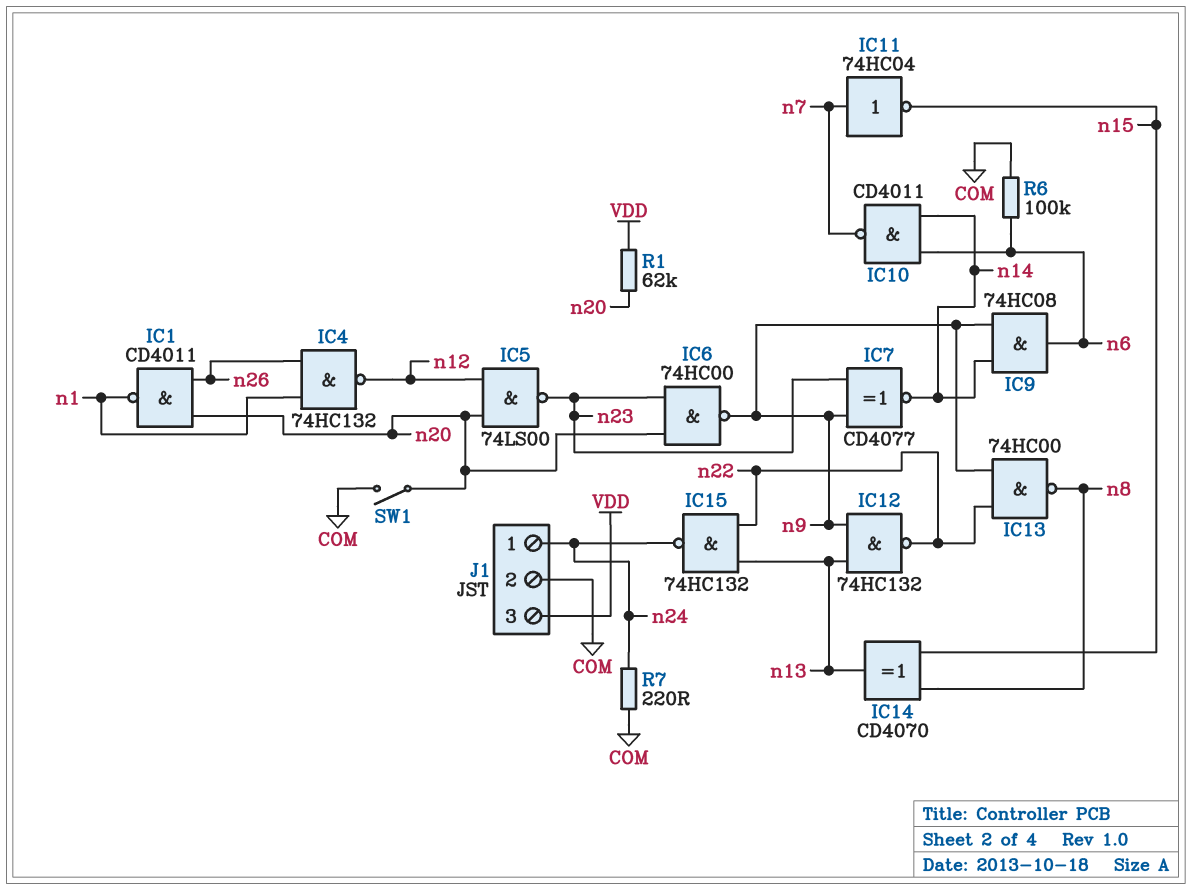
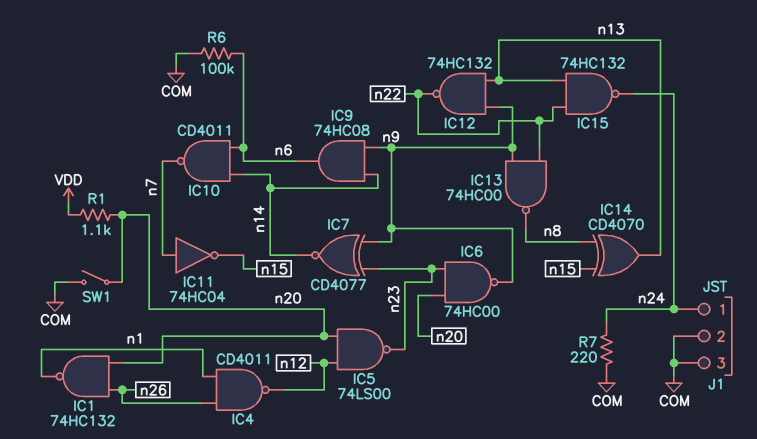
IC1: NAND CD4011 (in n20, in n26, out n1) -> NAND 74HC132 (in n20, in n26, out n1)
IC4: NAND 74HC132 (in n1, in n26, out n12) -> NAND CD4011 (in n1, in n26, out n12)
J1 pin 3: VDD -> COM
R1: 62k (VDD, n20) -> 1.1k (VDD, n20)

